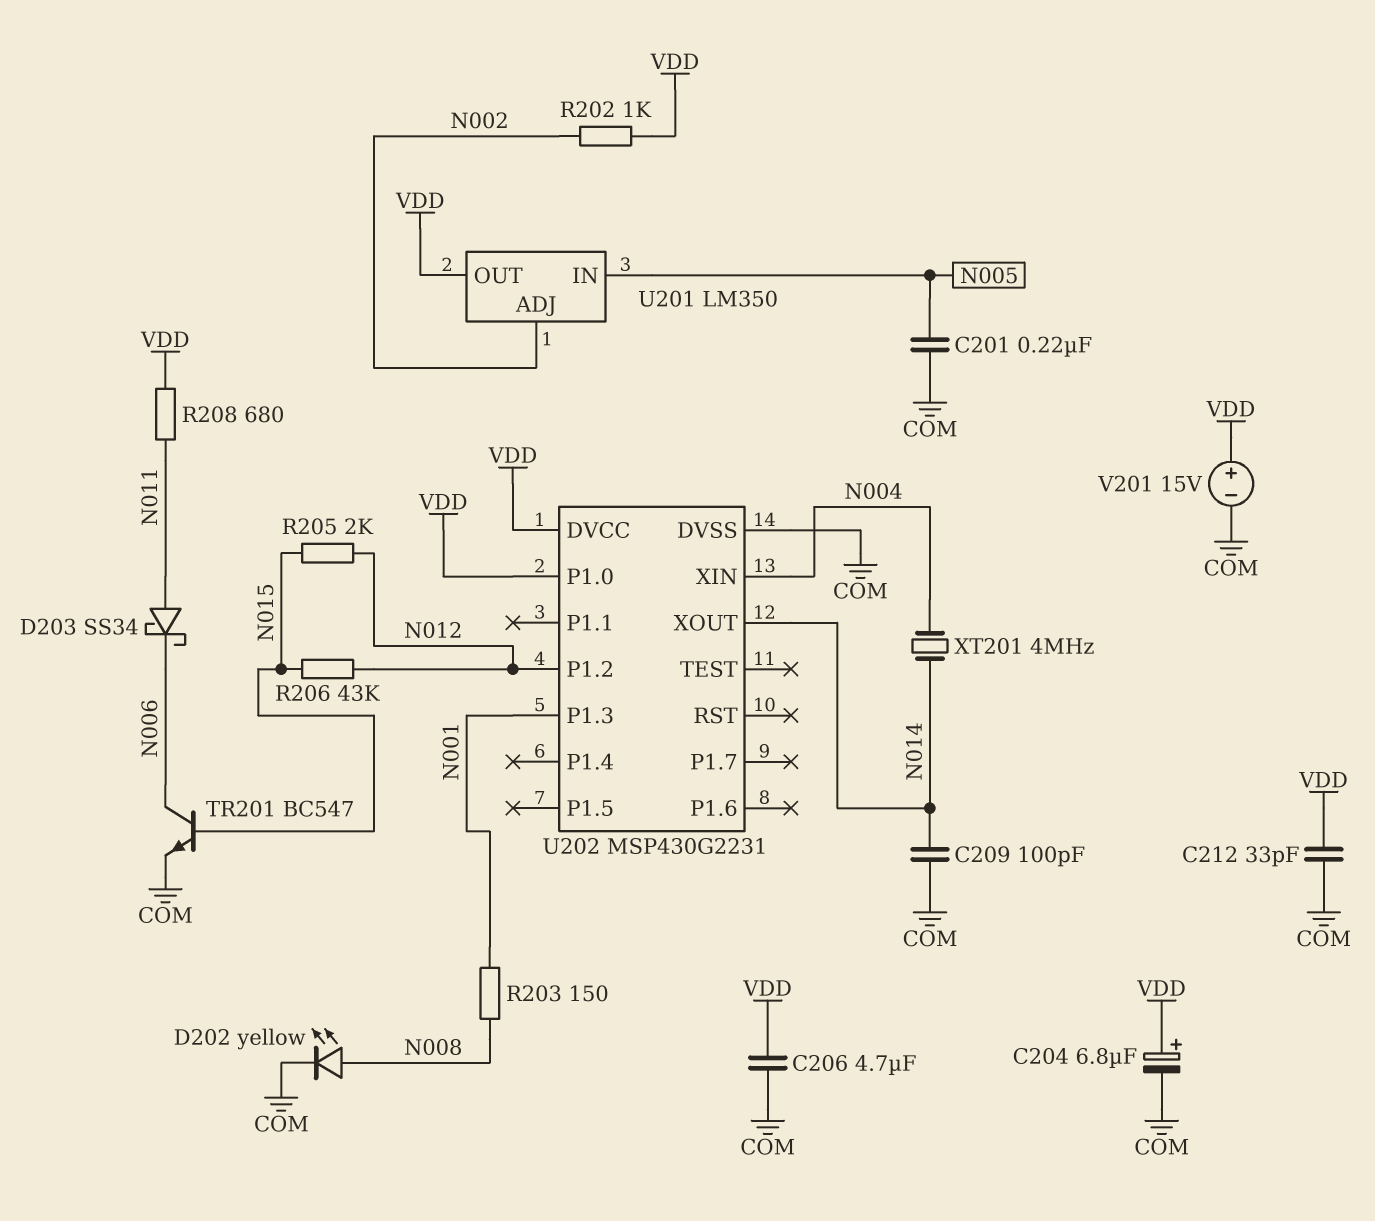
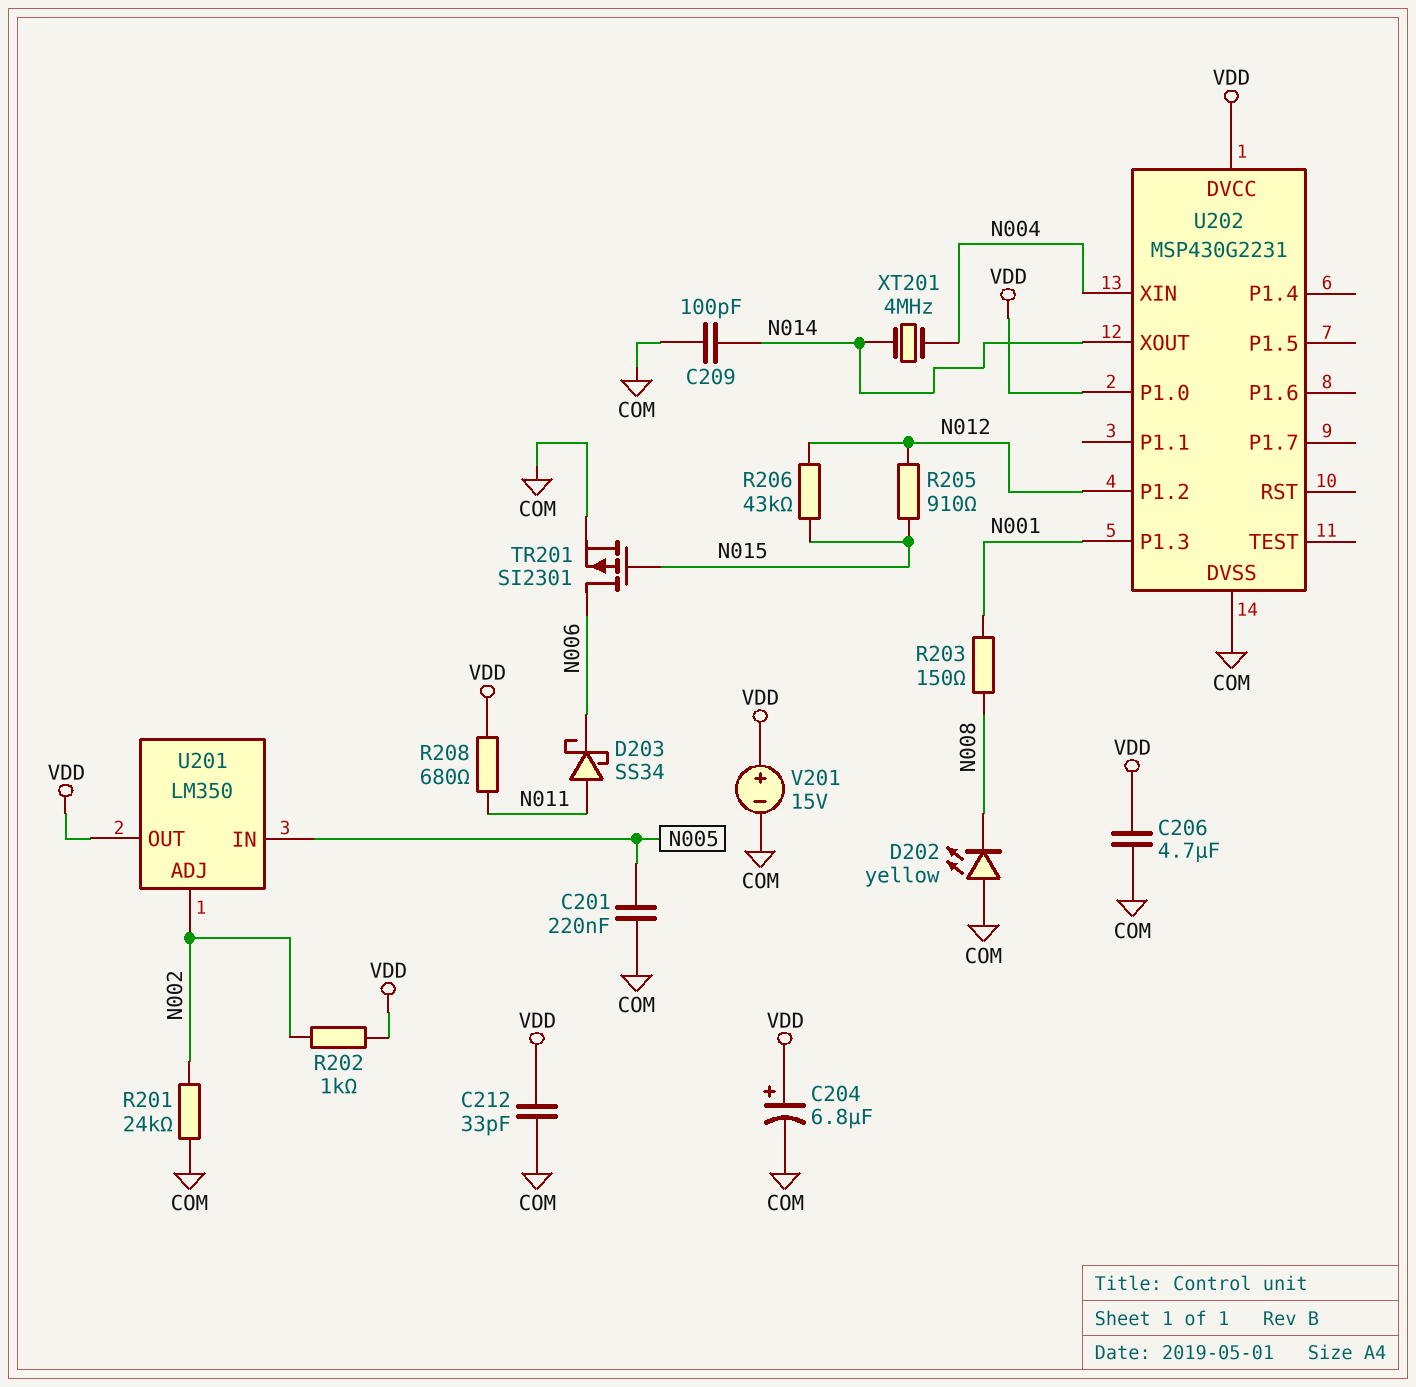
D202: LED yellow (A N008, K COM) -> LED yellow (A COM, K N008)
R201: none -> 24k (COM, N002)
R205: 2k (N012, N015) -> 910 (N012, N015)
TR201: NPN BC547 (B N015, C N006, E COM) -> PMOS SI2301 (G N015, D N006, S COM)

